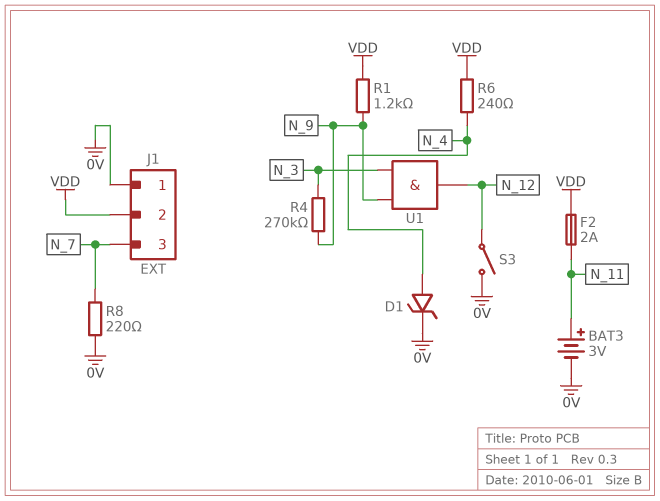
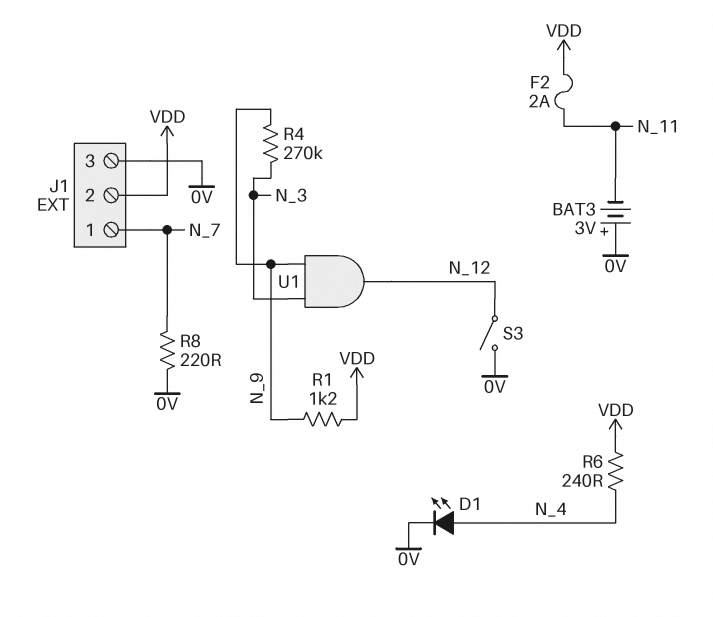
BAT3: 3V (plus N_11, minus 0V) -> 3V (plus 0V, minus N_11)
D1: zener (A N_4, K 0V) -> LED (A N_4, K 0V)
J1 pin 1: 0V -> N_7
J1 pin 3: N_7 -> 0V

